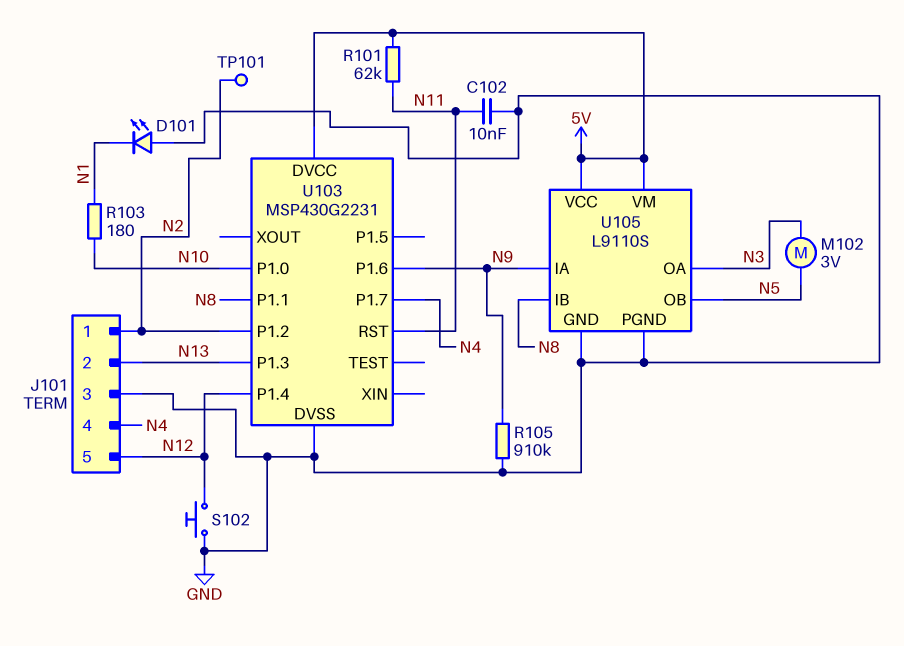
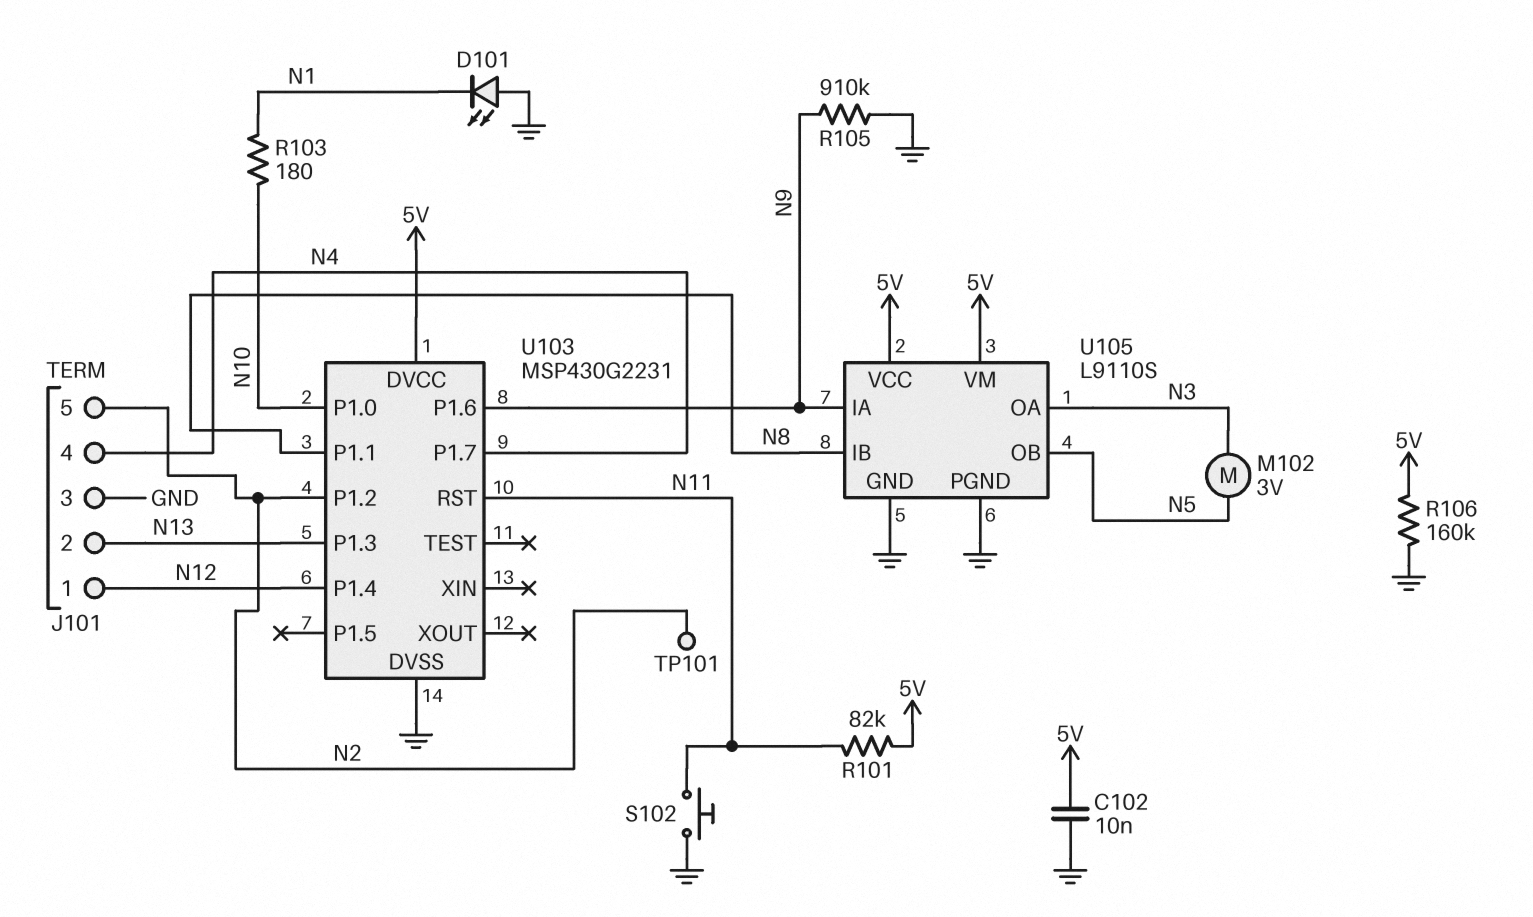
C102: 10nF (GND, N11) -> 10nF (5V, GND)
J101 pin 1: N2 -> N12
J101 pin 5: N12 -> N2
R101: 62k (5V, N11) -> 82k (5V, N11)
R106: none -> 160k (5V, GND)
S102: button (GND, N12) -> button (GND, N11)

